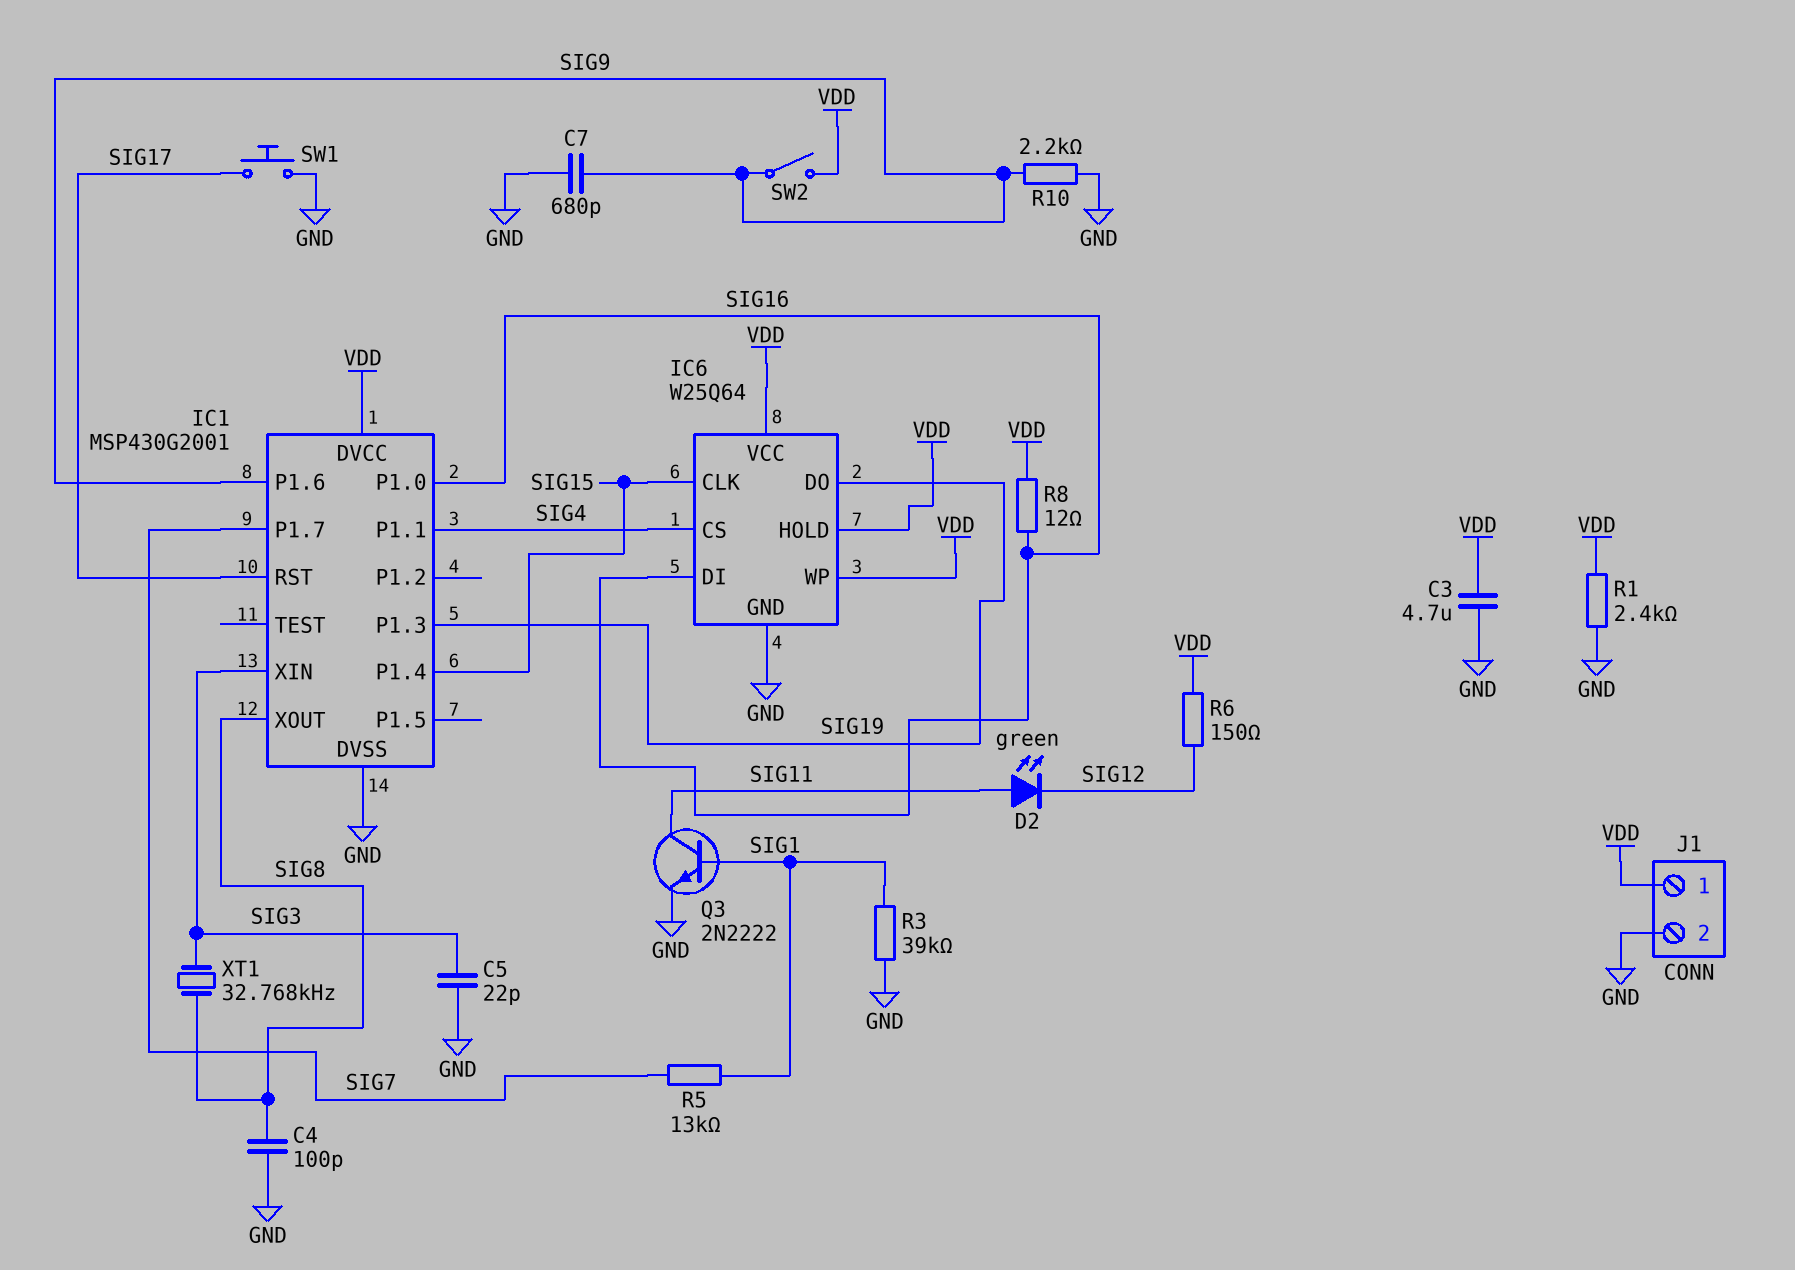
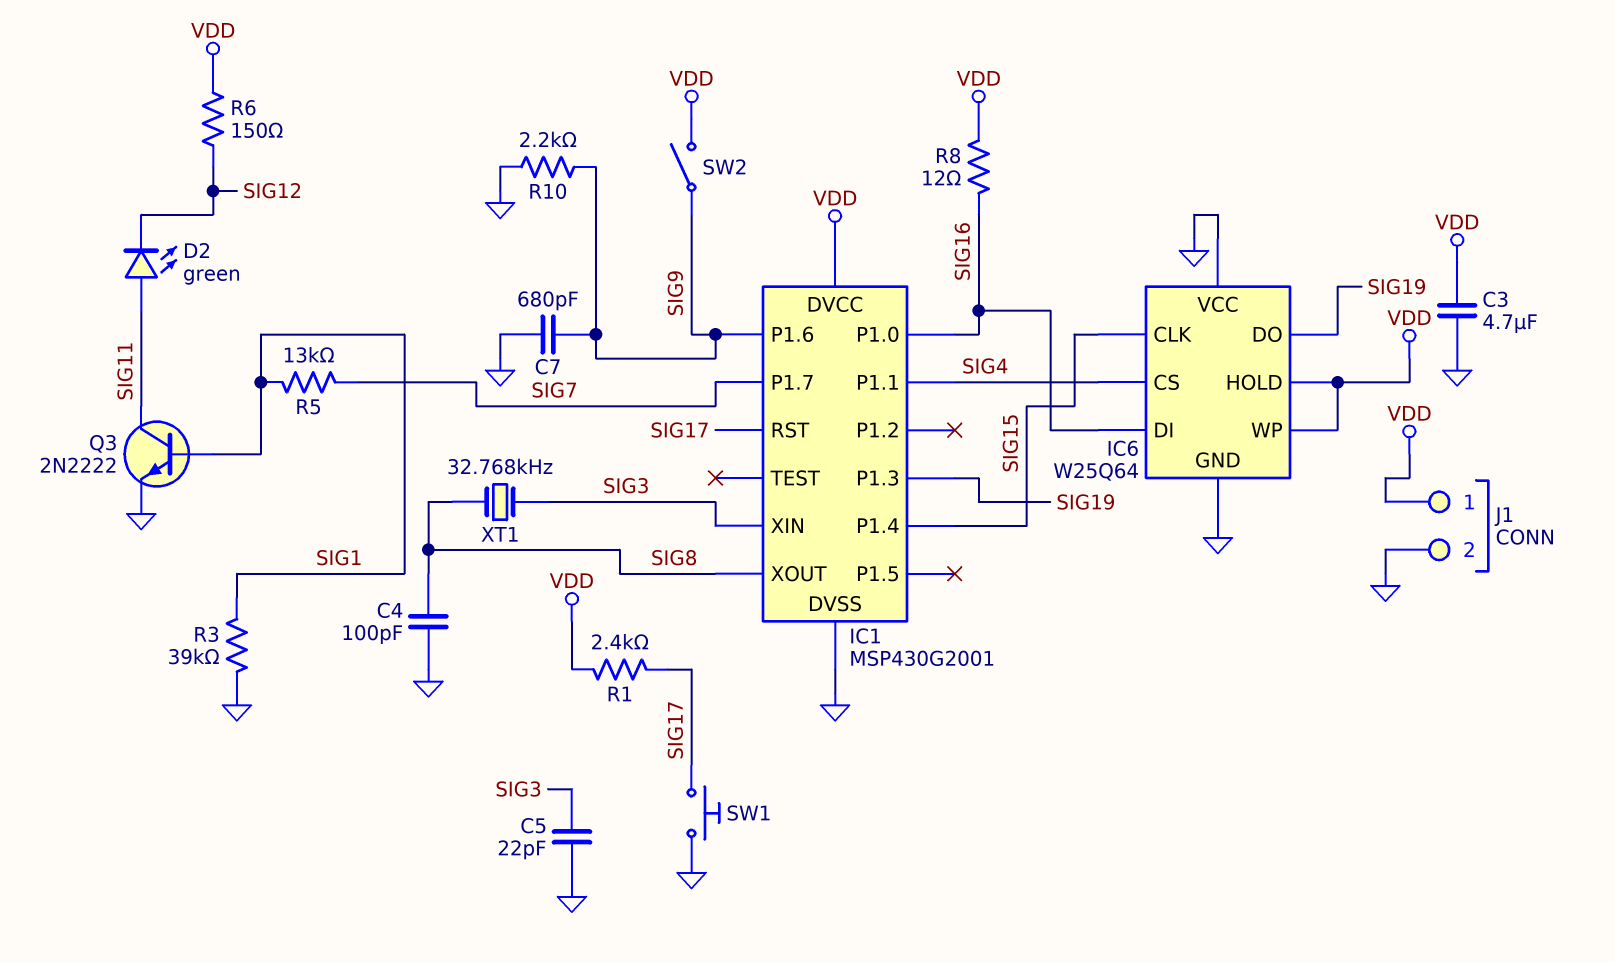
IC6 pin VCC: VDD -> GND
R1: 2.4k (GND, VDD) -> 2.4k (SIG17, VDD)

